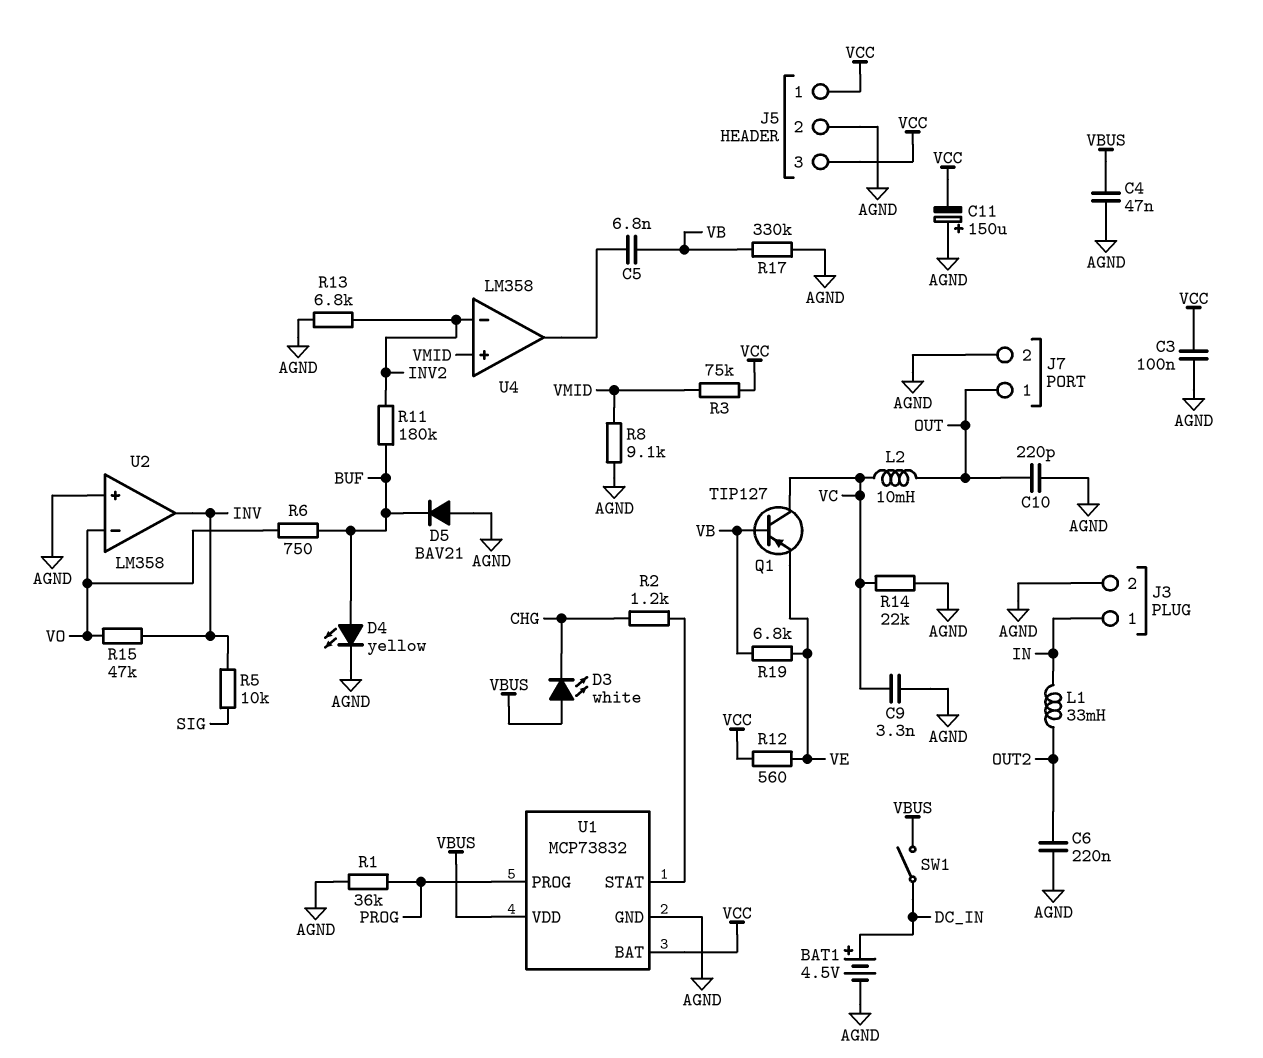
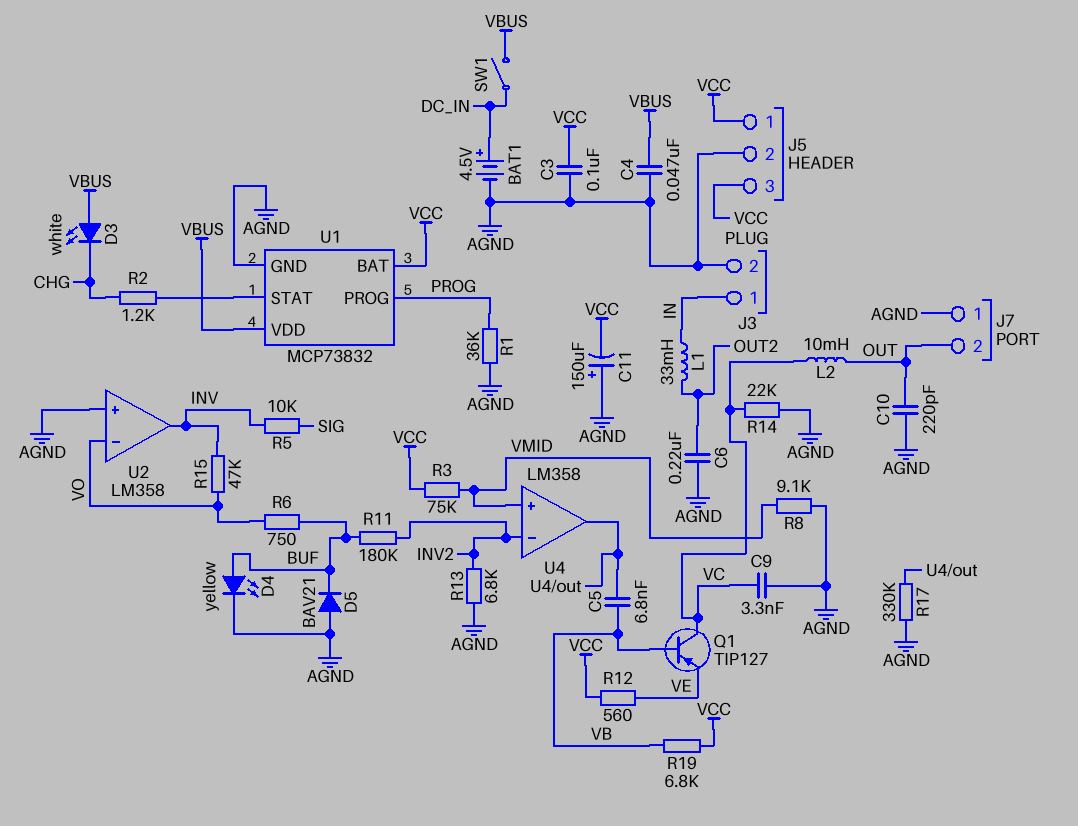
J7 pin 1: OUT -> AGND
J7 pin 2: AGND -> OUT
R17: 330k (AGND, VB) -> 330k (AGND, U4/out)
R19: 6.8k (VB, VE) -> 6.8k (VB, VCC)

